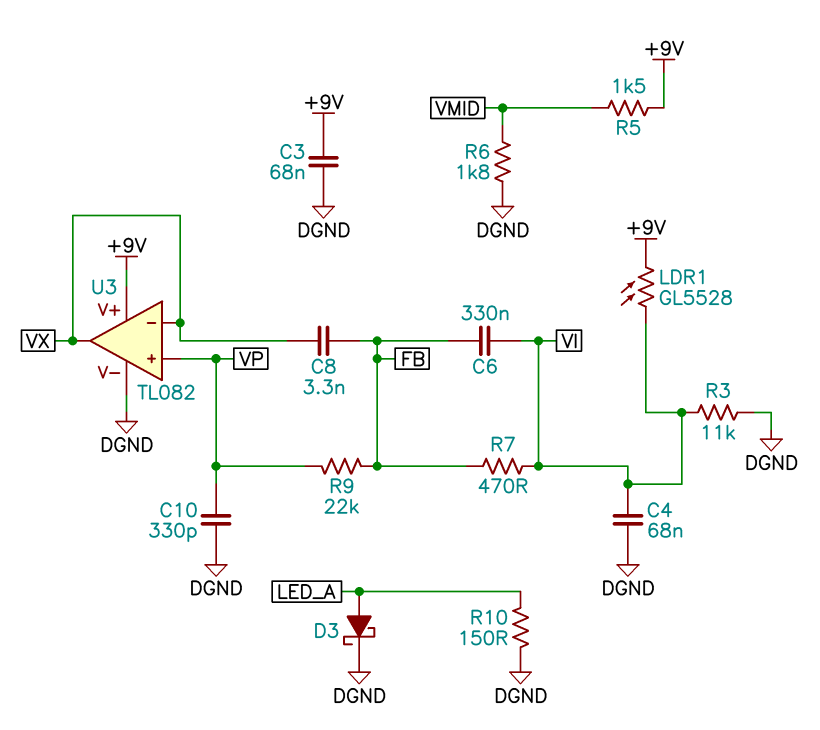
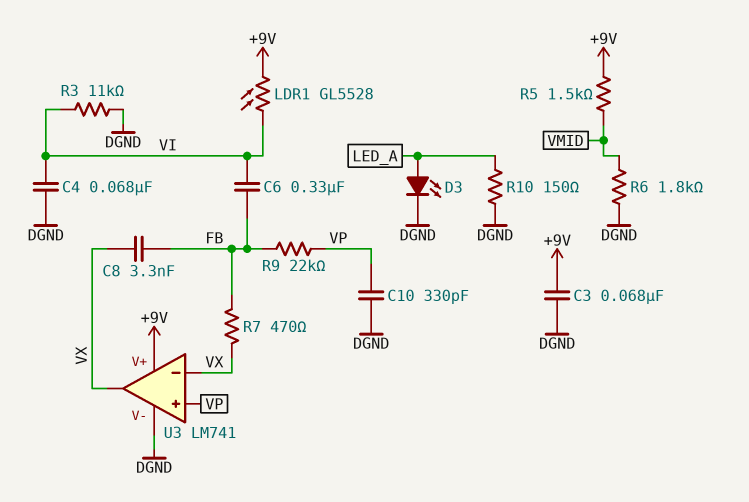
D3: schottky (A LED_A, K DGND) -> LED (A LED_A, K DGND)
R7: 470 (FB, VI) -> 470 (FB, VX)
U3: TL082 -> LM741

